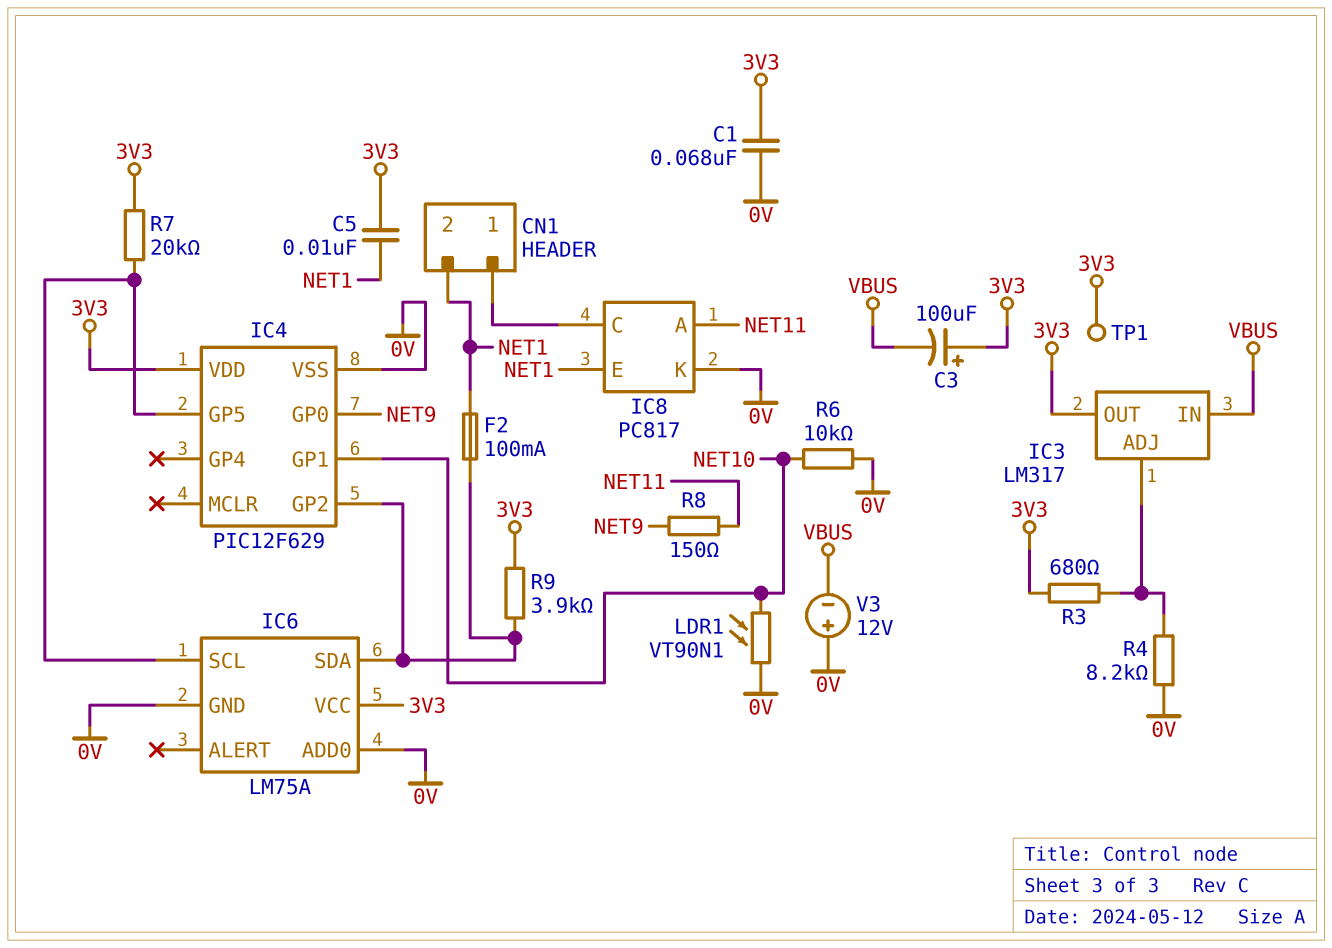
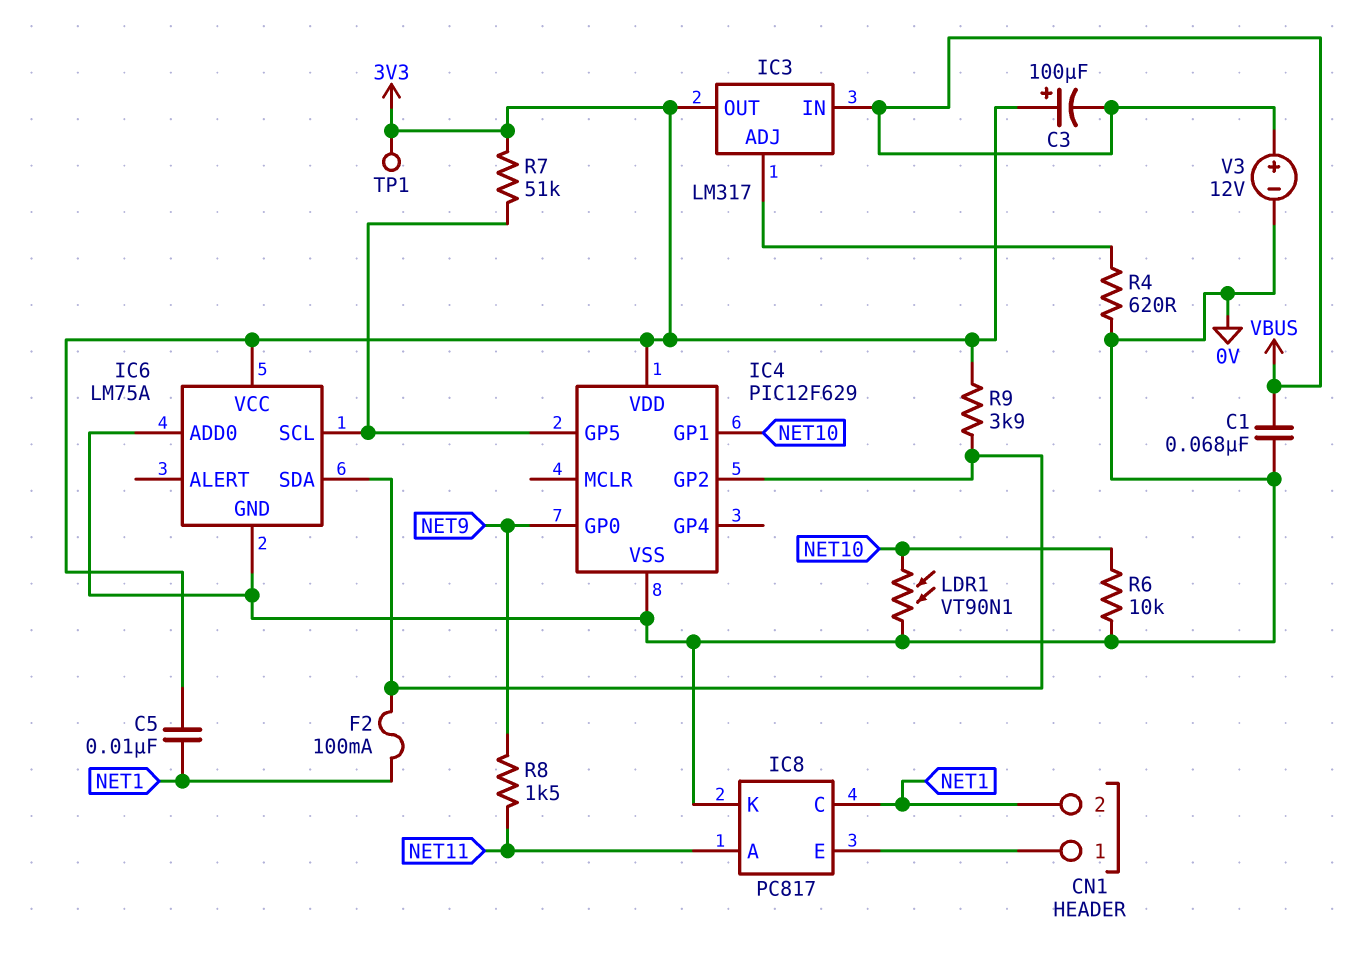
C1: 68nF (0V, 3V3) -> 68nF (0V, VBUS)
IC8 pin C: CN1/1 -> NET1
IC8 pin E: NET1 -> CN1/1
R3: 680 (3V3, IC3/ADJ) -> none
R4: 8.2k (0V, IC3/ADJ) -> 620 (0V, IC3/ADJ)
R7: 20k (3V3, IC4/GP5) -> 51k (3V3, IC4/GP5)
R8: 150 (NET9, NET11) -> 1.5k (NET9, NET11)
V3: 12V (plus 0V, minus VBUS) -> 12V (plus VBUS, minus 0V)

